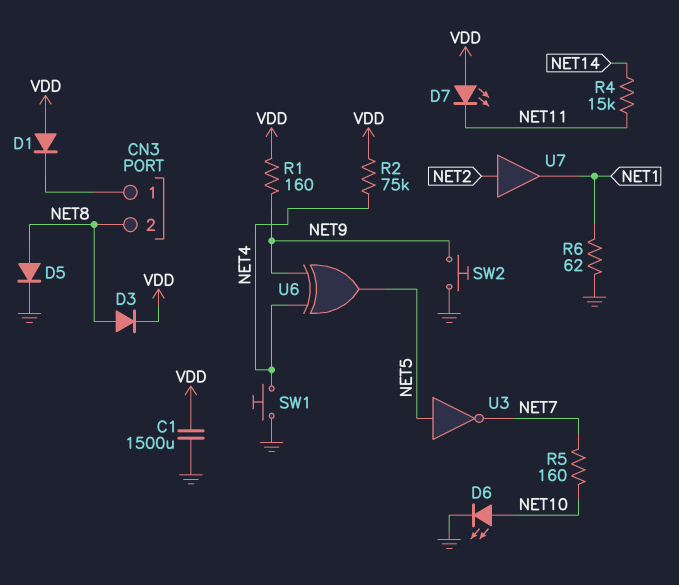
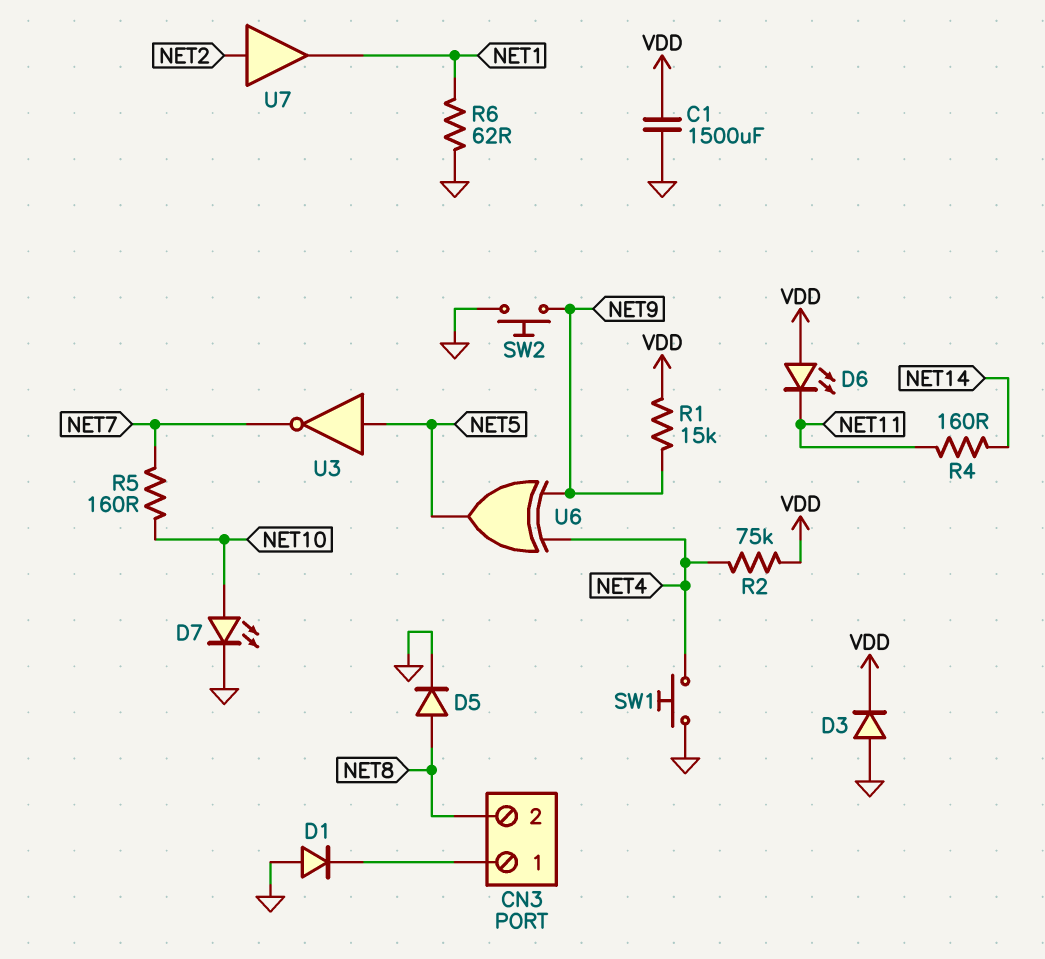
D1: diode (A VDD, K CN3/1) -> diode (A GND, K CN3/1)
D3: diode (A NET8, K VDD) -> diode (A GND, K VDD)
D6: LED (A NET10, K GND) -> LED (A VDD, K NET11)
D7: LED (A VDD, K NET11) -> LED (A NET10, K GND)
R1: 160 (NET9, VDD) -> 15k (NET9, VDD)
R4: 15k (NET11, NET14) -> 160 (NET11, NET14)

